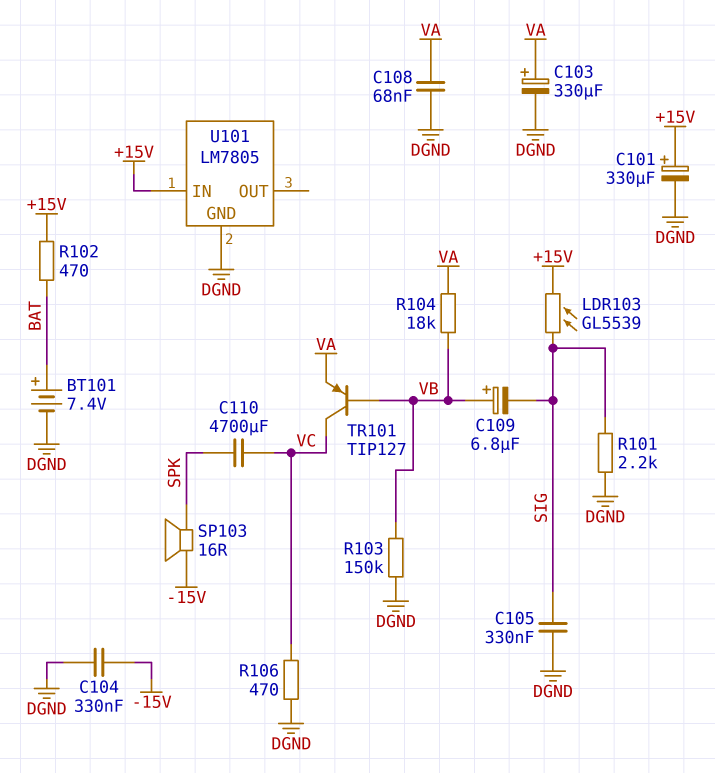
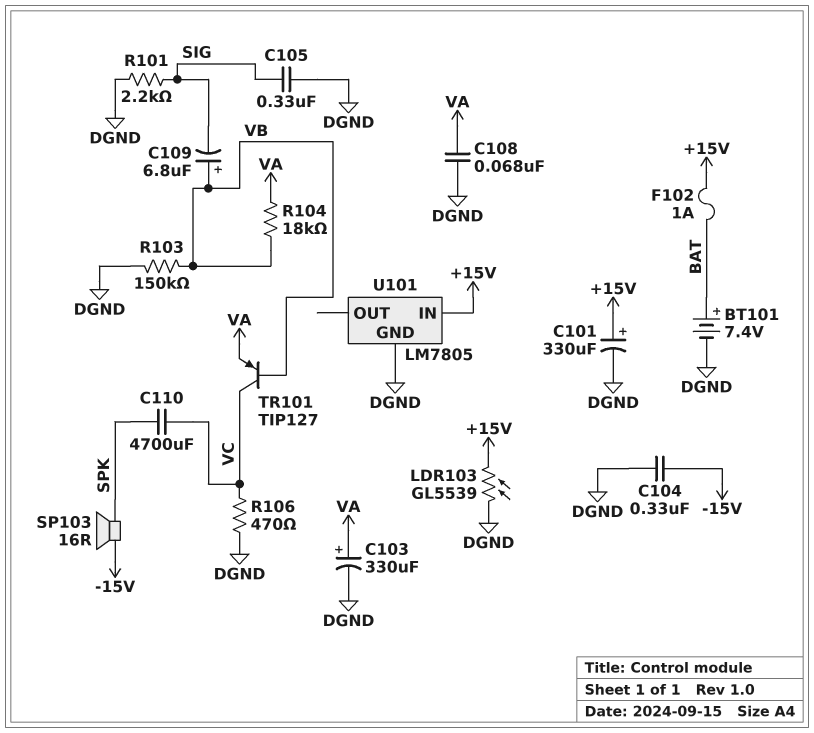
F102: none -> 1A (+15V, BAT)
LDR103: GL5539 (+15V, SIG) -> GL5539 (+15V, DGND)
R102: 470 (+15V, BAT) -> none

